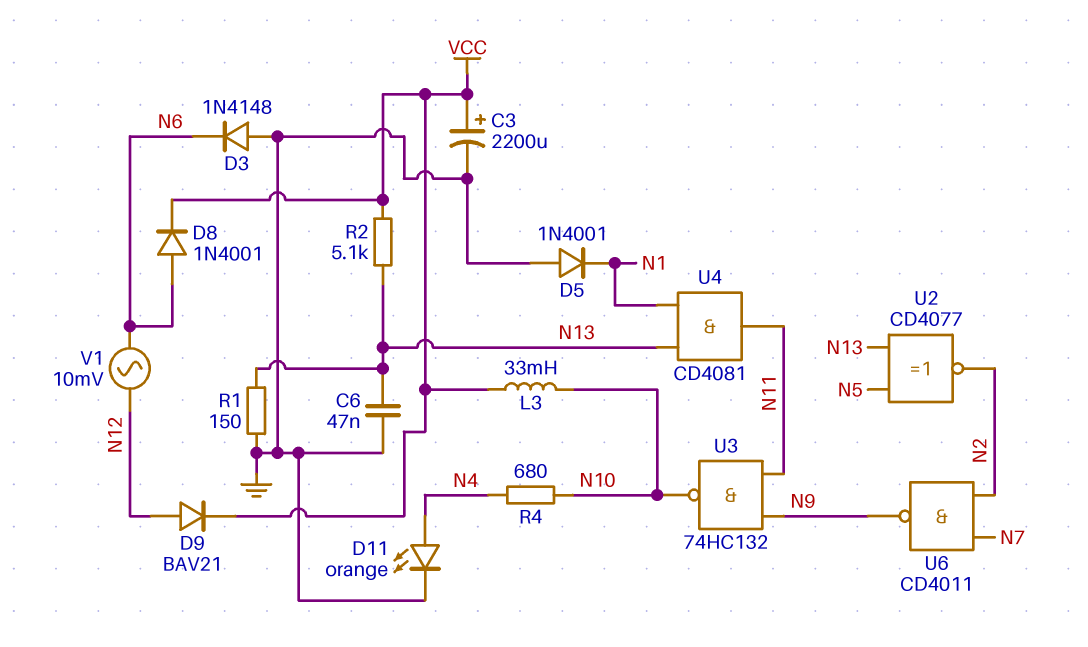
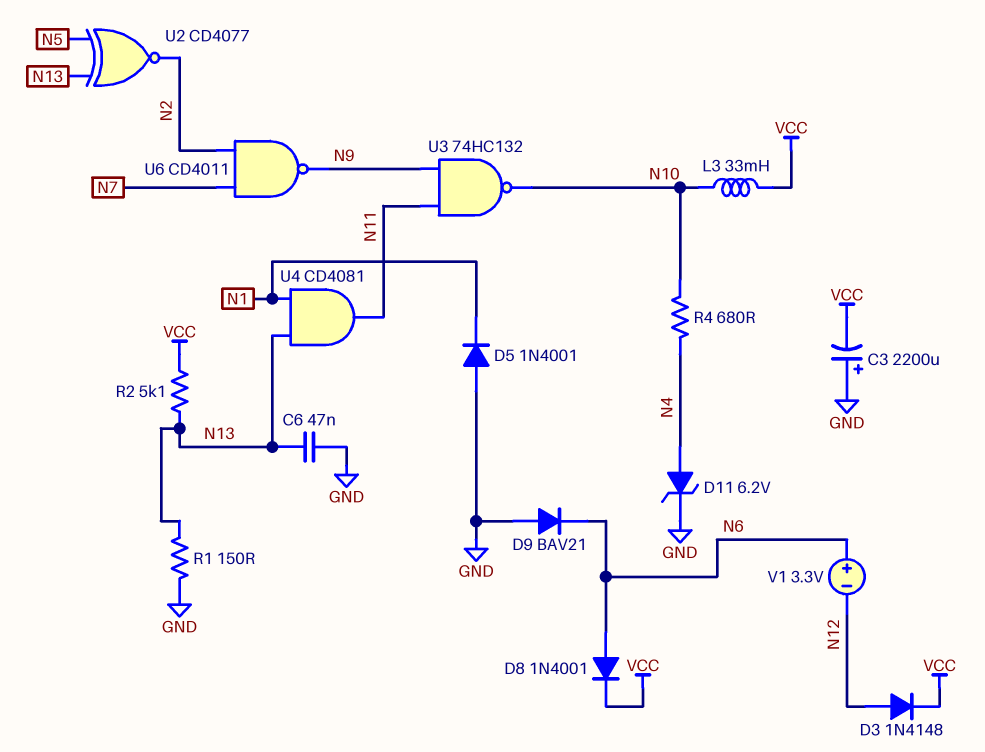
C3: 2200uF (plus VCC, minus GND) -> 2200uF (plus GND, minus VCC)
D3: diode 1N4148 (A GND, K N6) -> diode 1N4148 (A N12, K VCC)
D9: diode BAV21 (A N12, K VCC) -> diode BAV21 (A GND, K N6)
D11: LED orange (A N4, K GND) -> zener 6.2V (A N4, K GND)
V1: AC 10mV (N6, N12) -> 3.3V (plus N6, minus N12)

